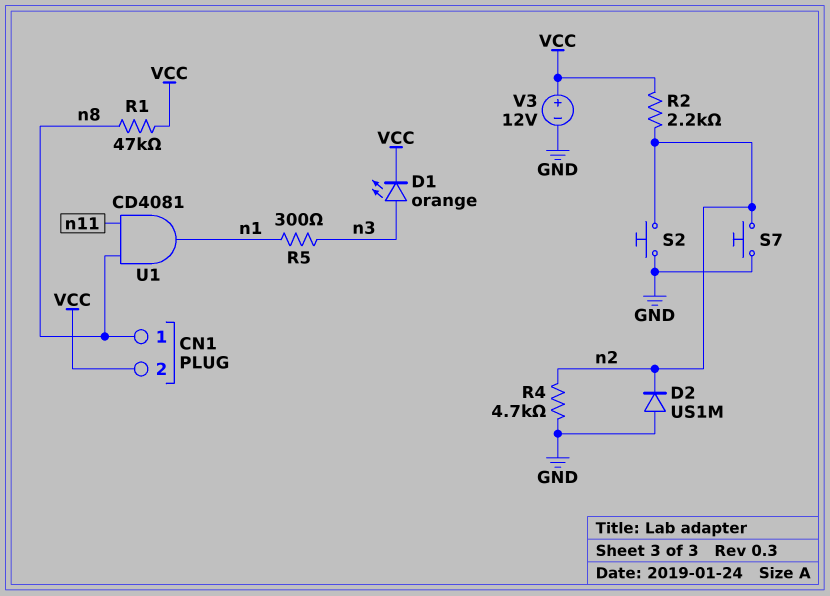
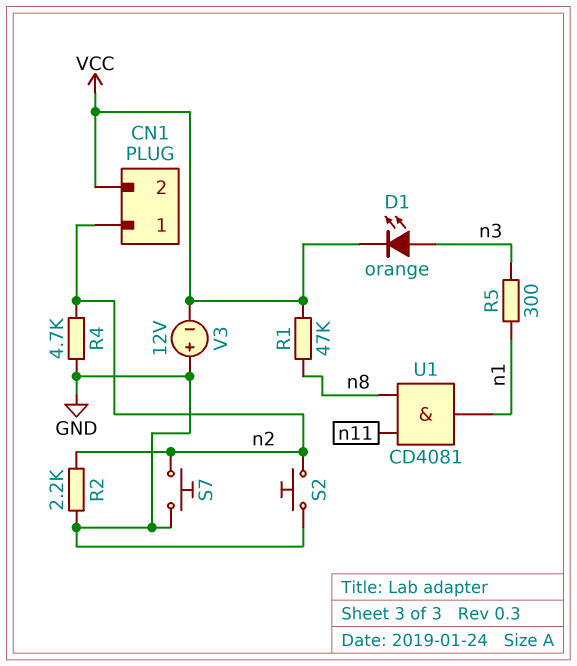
CN1 pin 1: n8 -> n2
D2: diode US1M (A GND, K n2) -> none
R2: 2.2k (VCC, n2) -> 2.2k (GND, n2)
V3: 12V (plus VCC, minus GND) -> 12V (plus GND, minus VCC)

